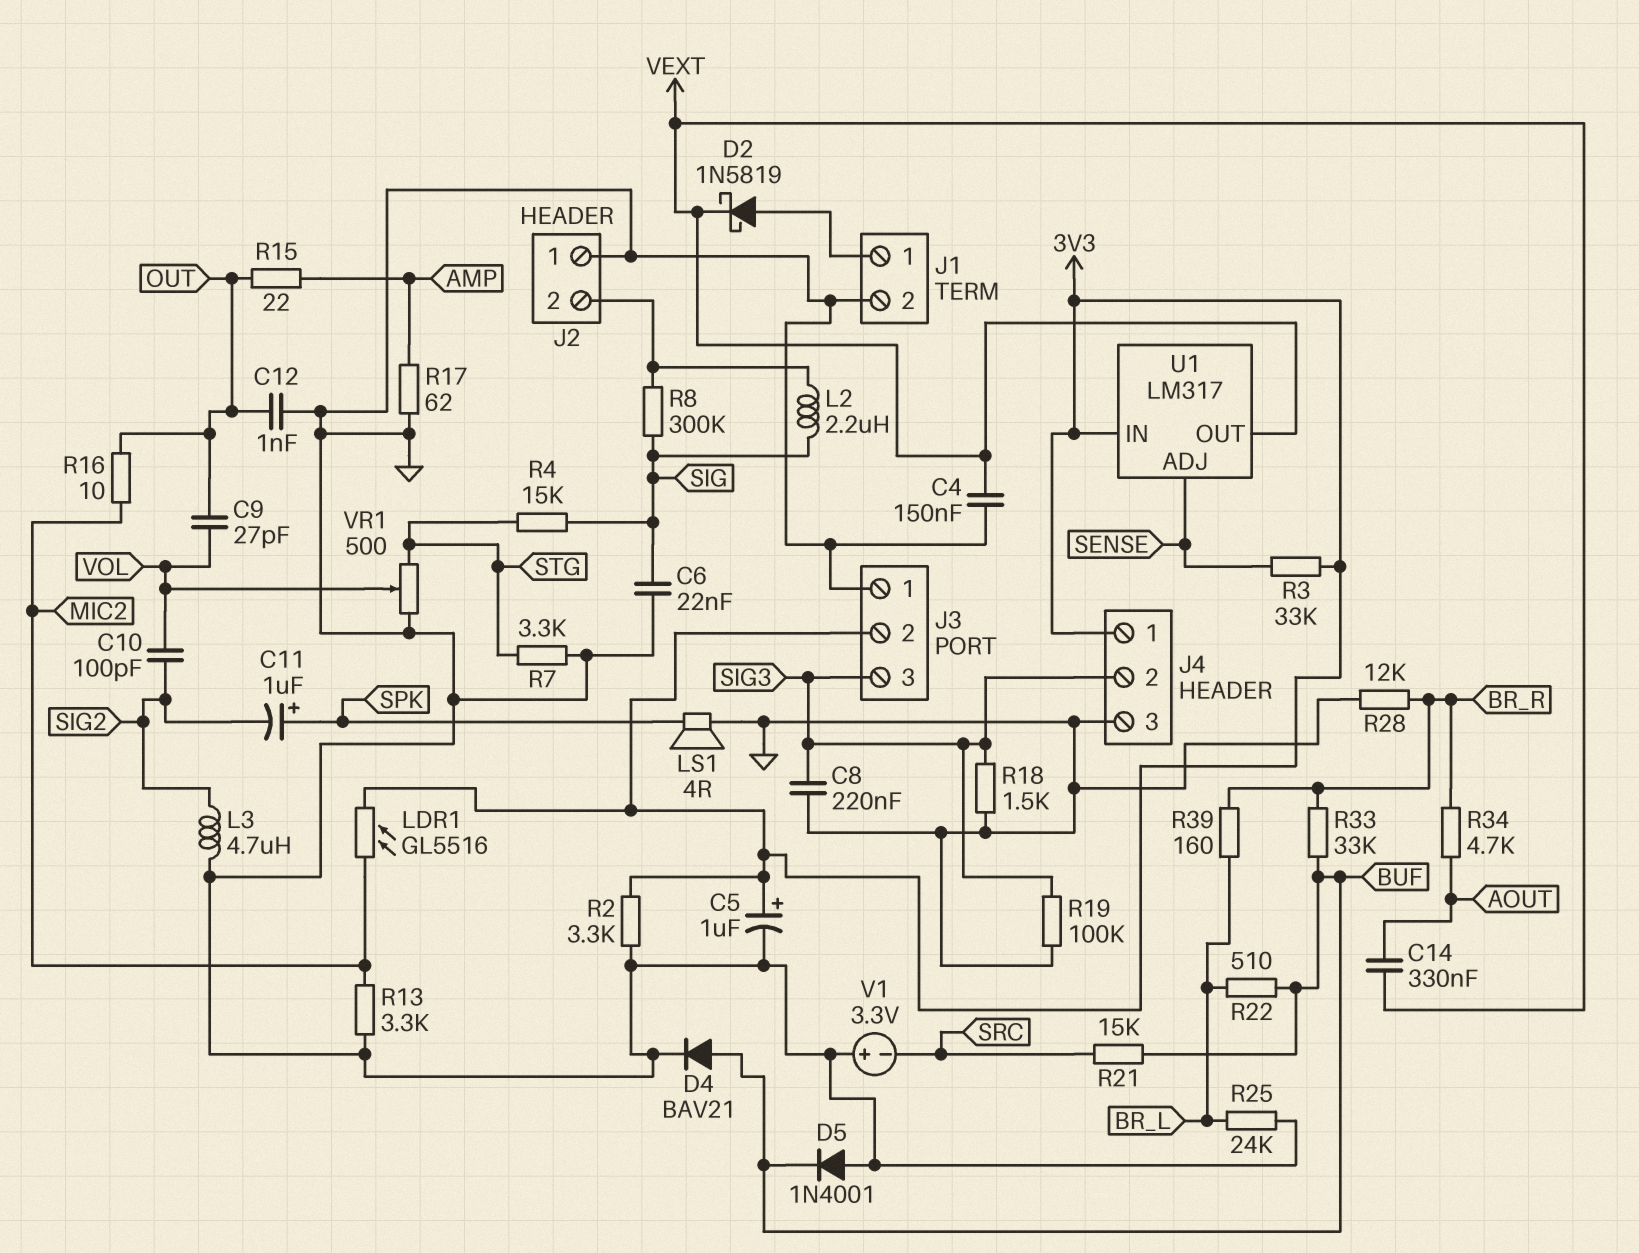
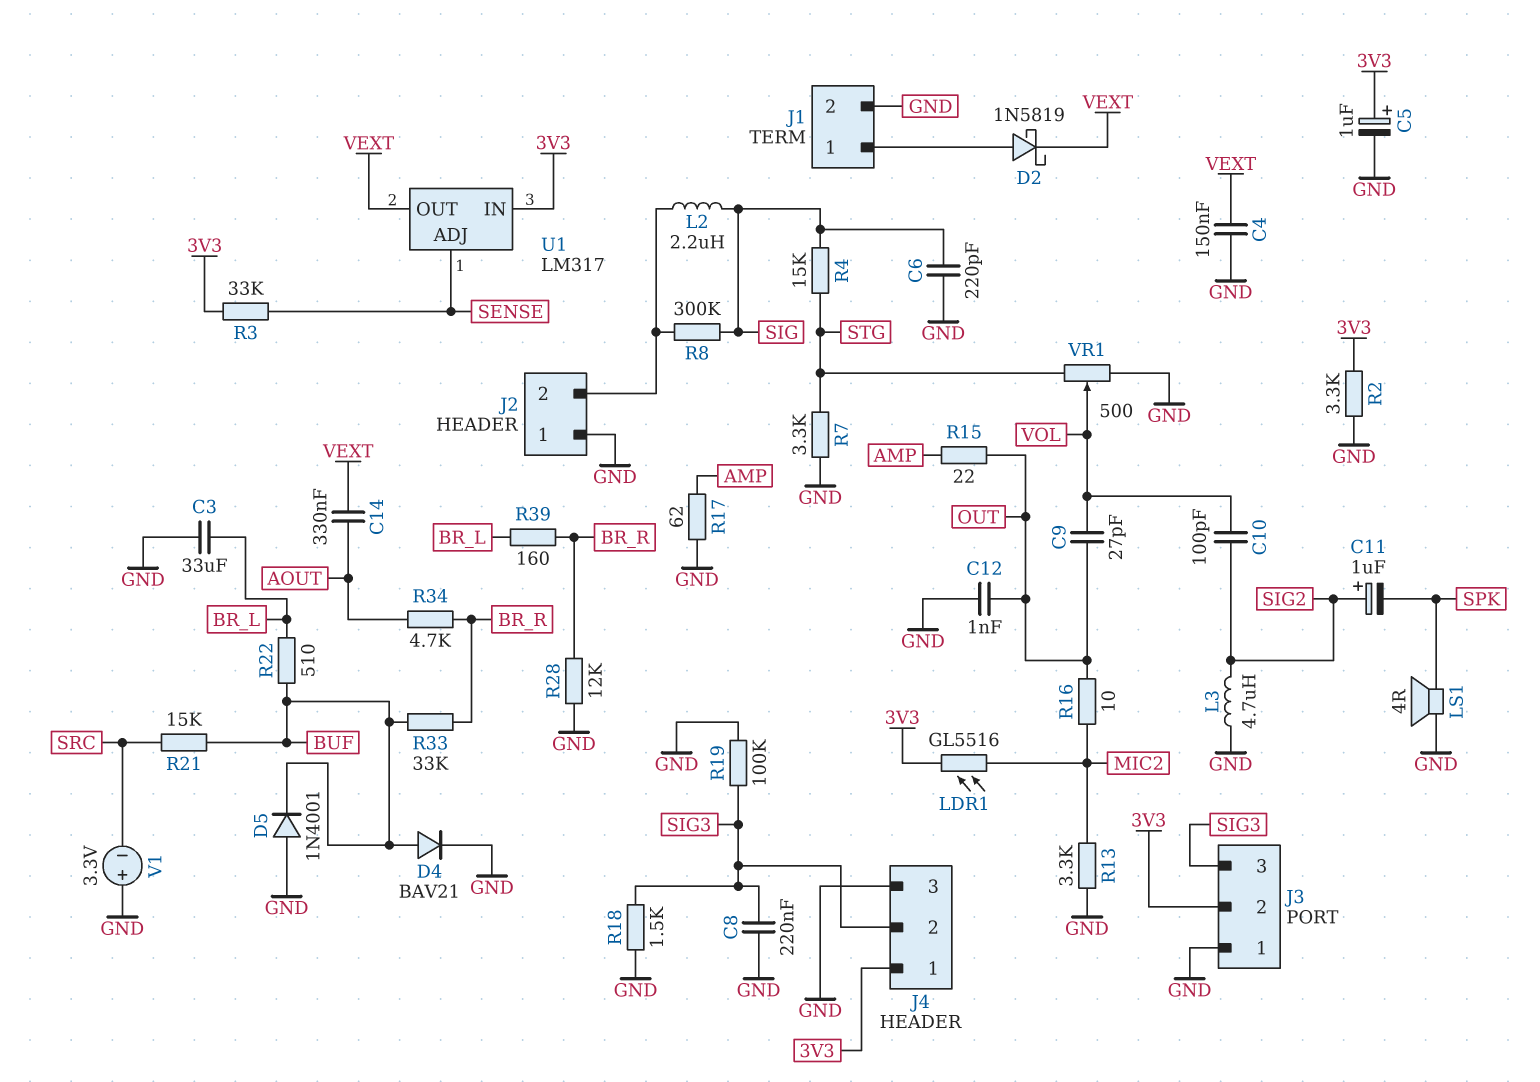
C3: none -> 33uF (BR_L, GND)
C6: 22nF (GND, SIG) -> 220pF (GND, SIG)
C11: 1uF (plus SPK, minus SIG2) -> 1uF (plus SIG2, minus SPK)
R25: 24k (BR_L, GND) -> none

